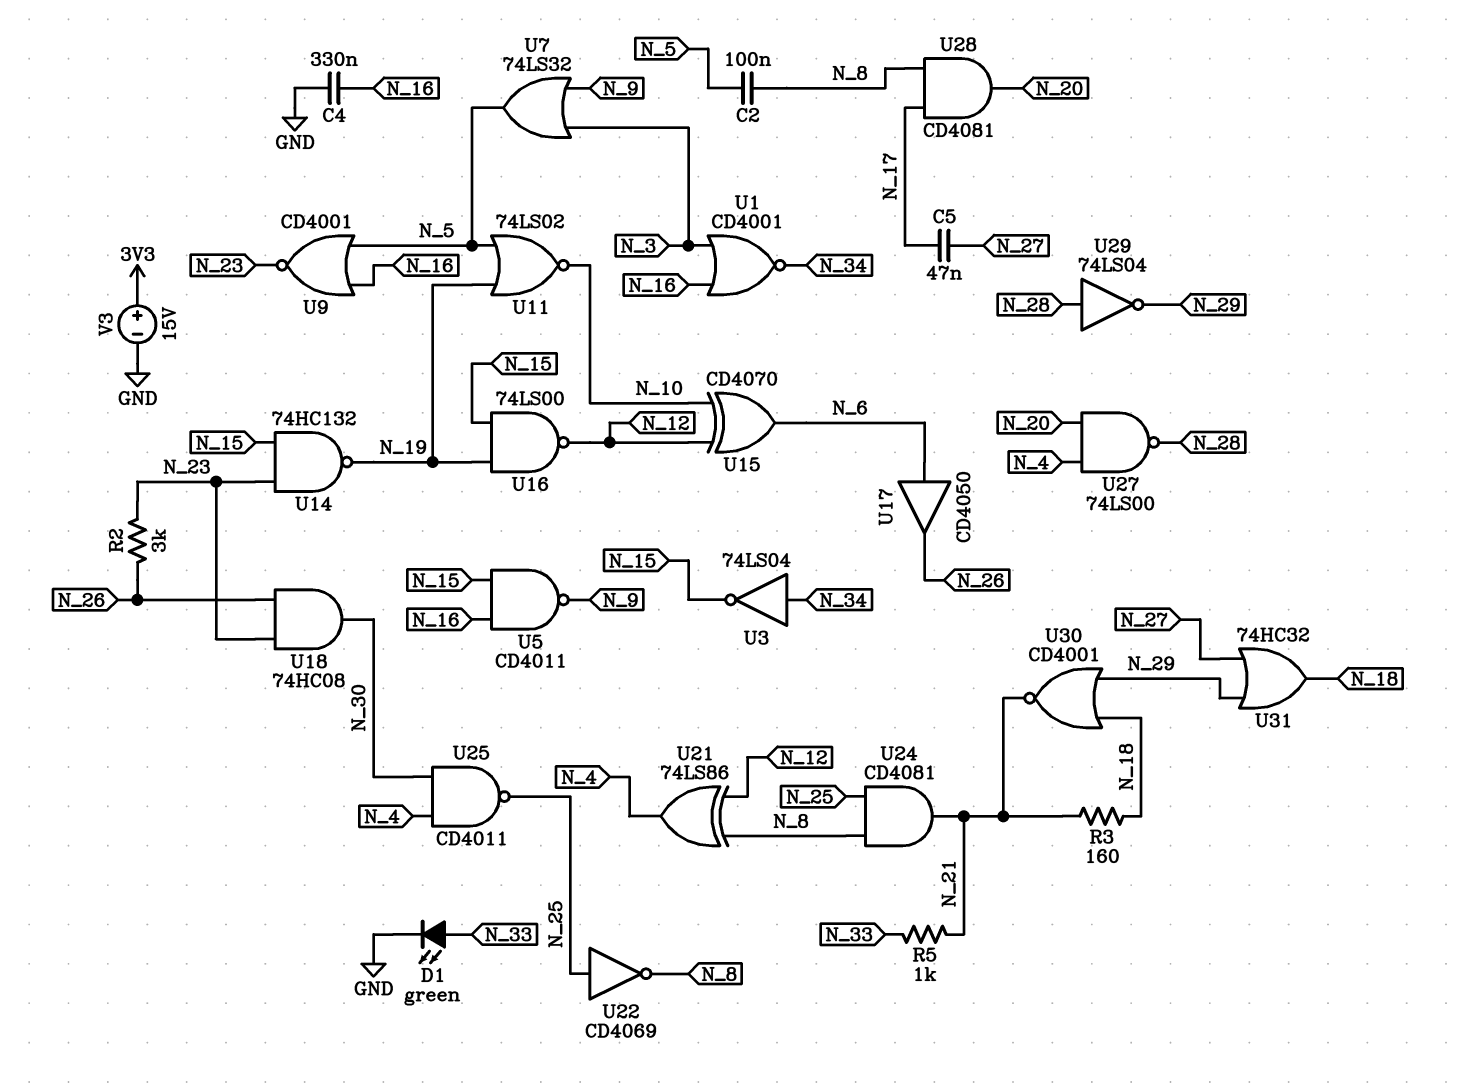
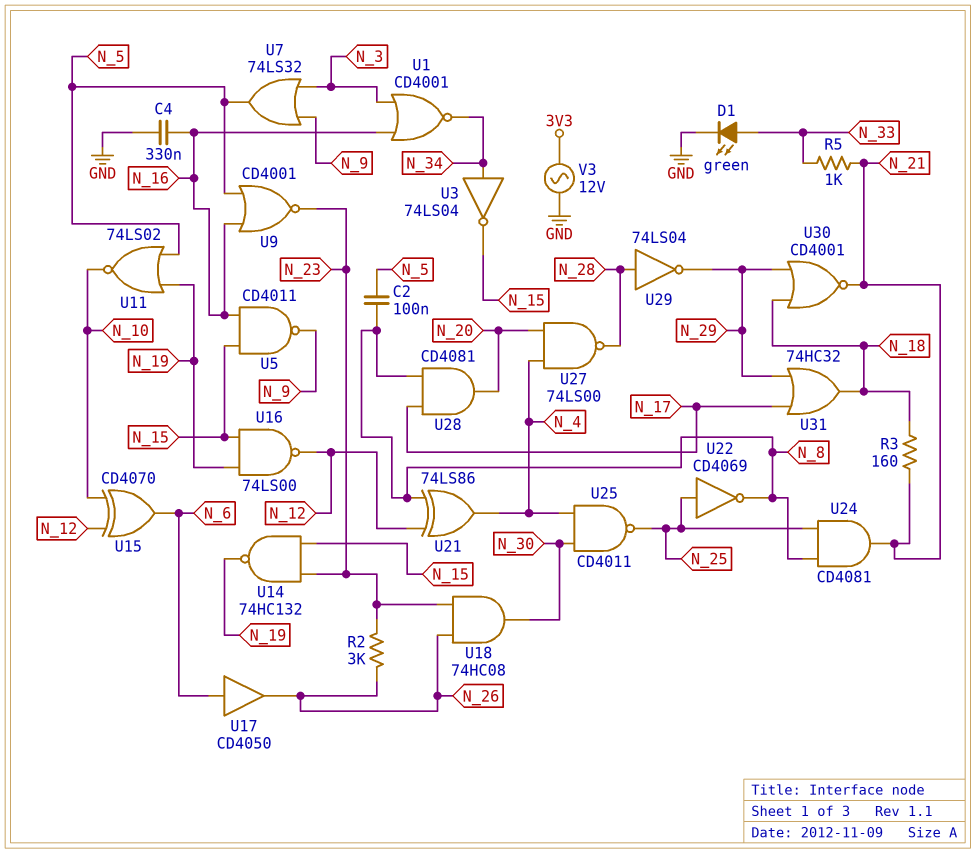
C5: 47nF (N_17, N_27) -> none
U31: OR 74HC32 (in N_27, in N_29, out N_18) -> OR 74HC32 (in N_17, in N_29, out N_18)
V3: 15V (plus 3V3, minus GND) -> AC 12V (3V3, GND)

